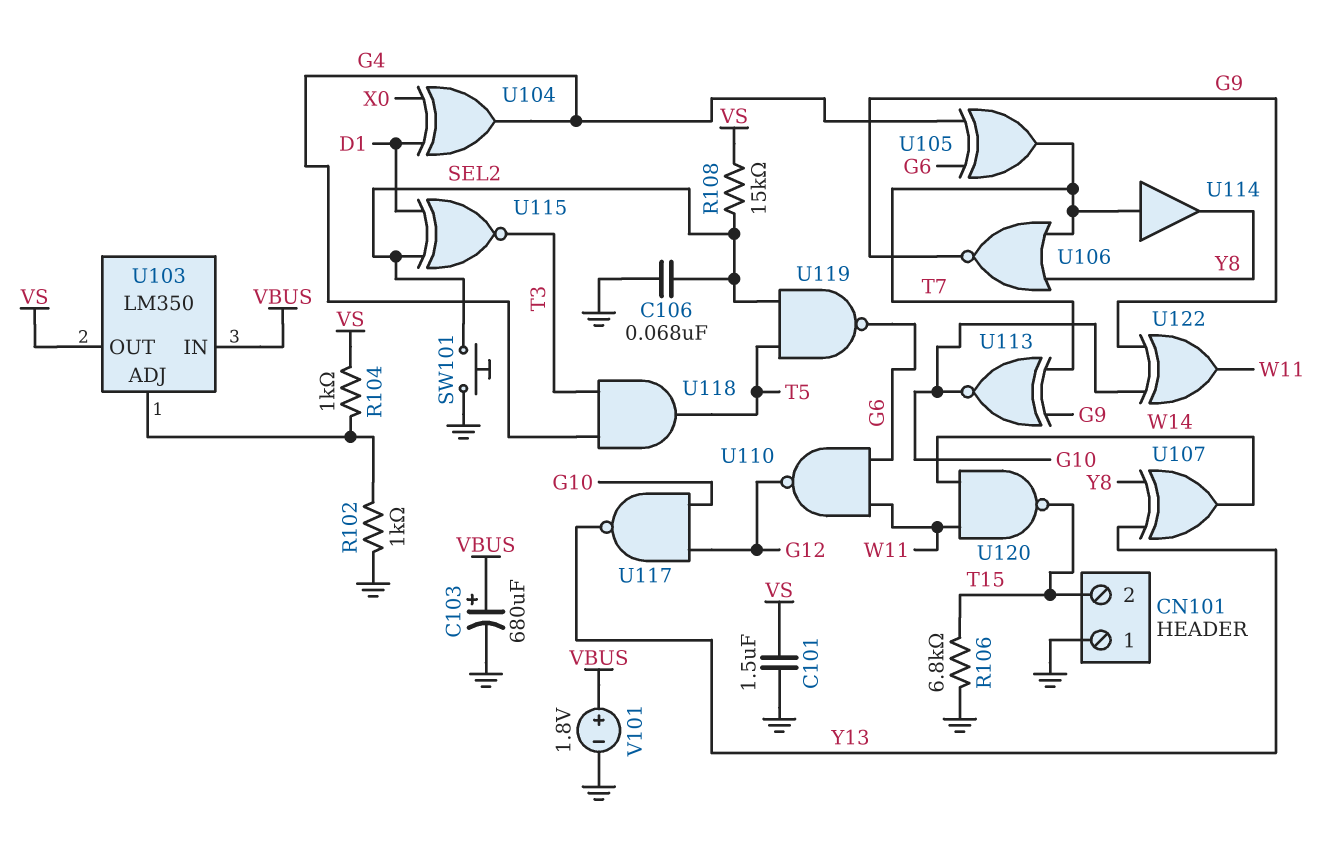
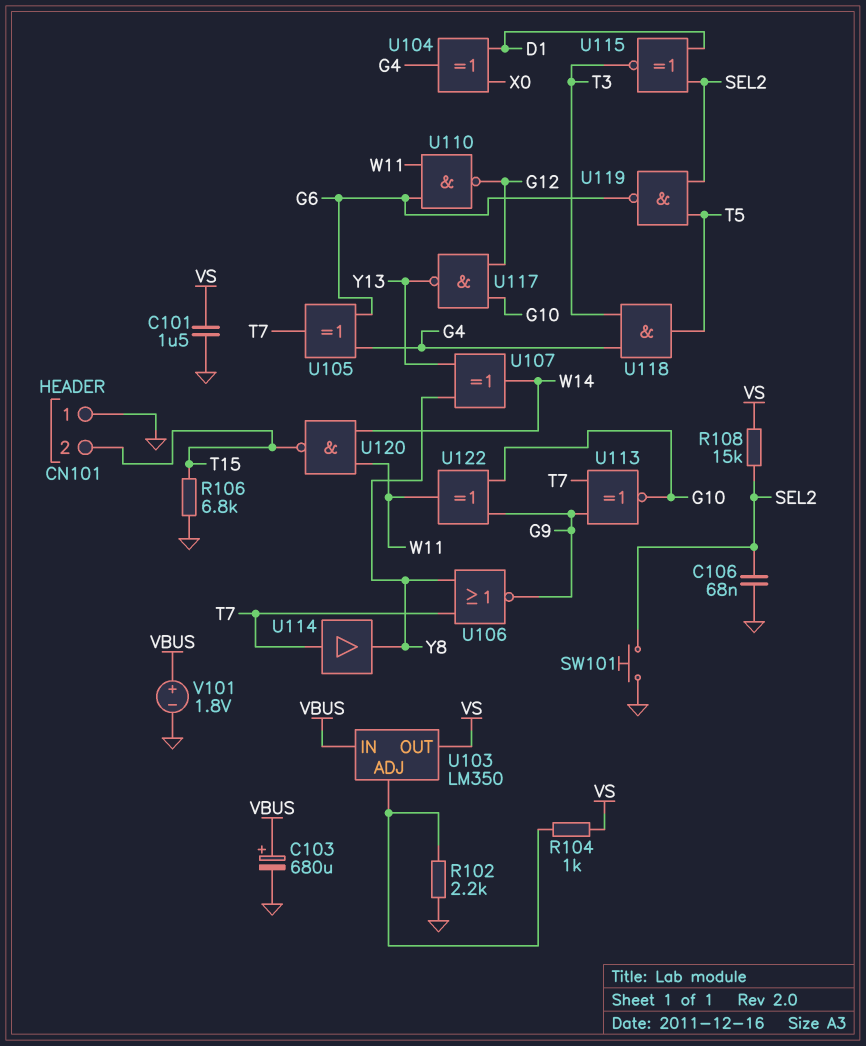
R102: 1k (GND, U103/ADJ) -> 2.2k (GND, U103/ADJ)

